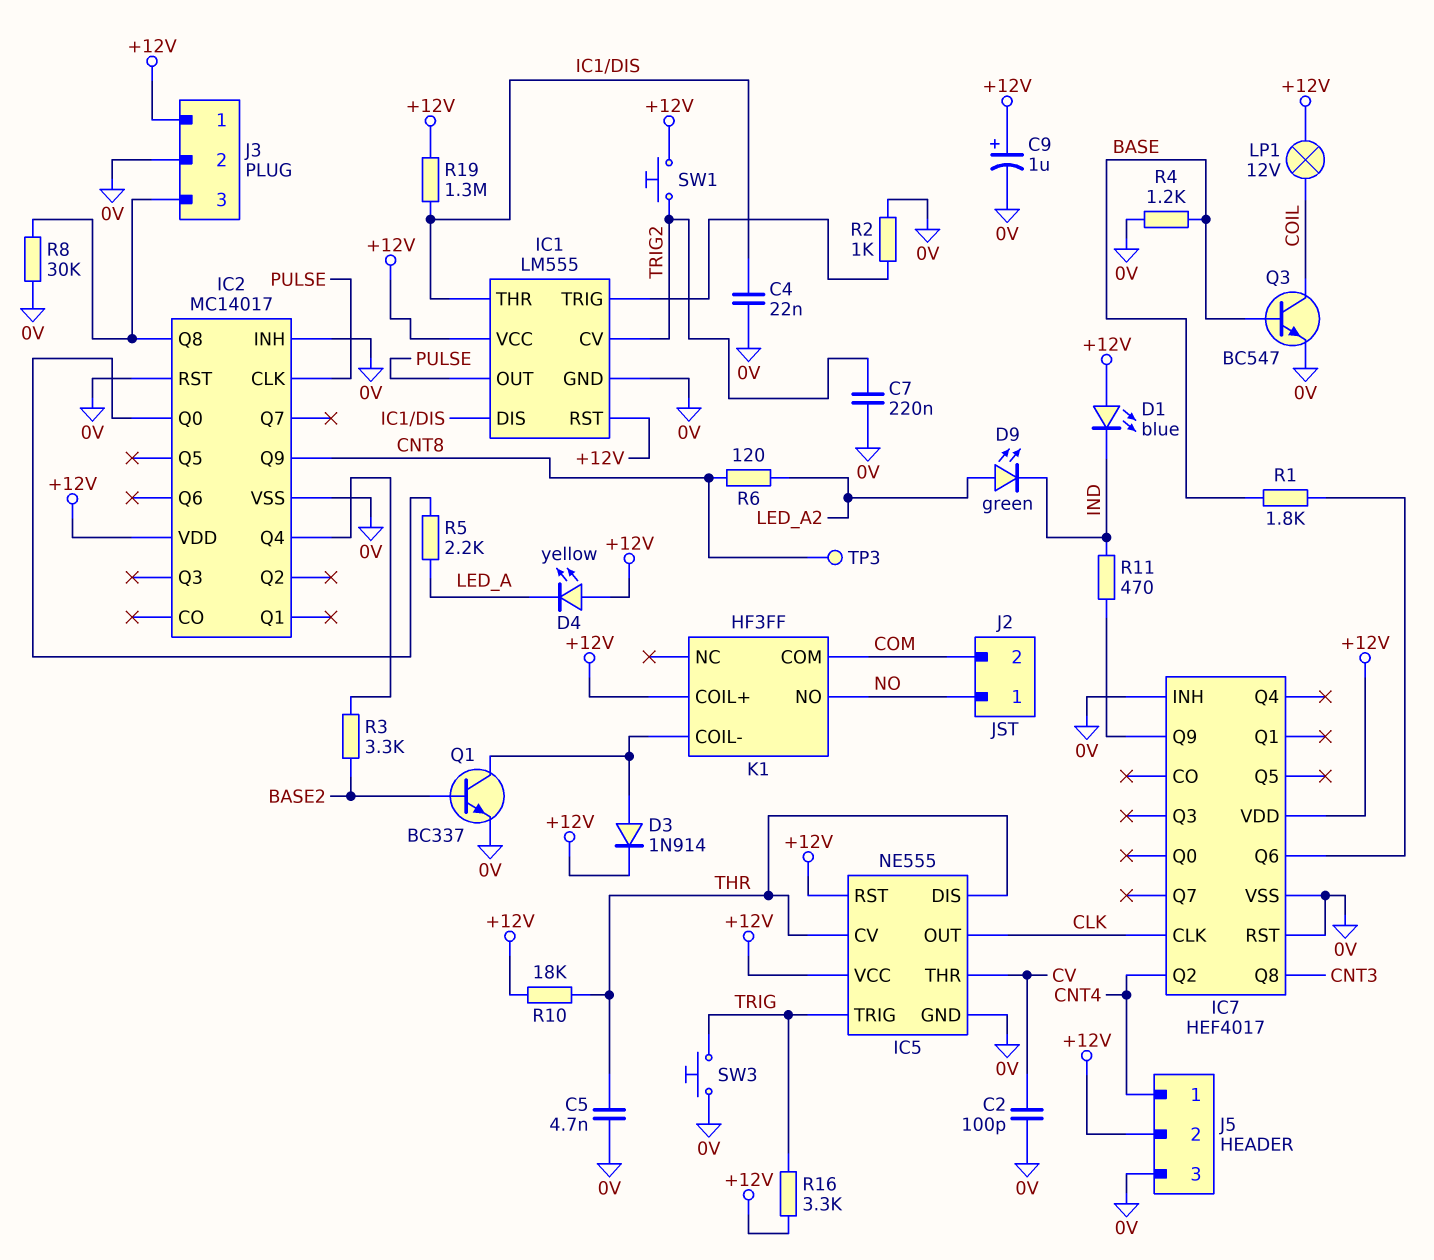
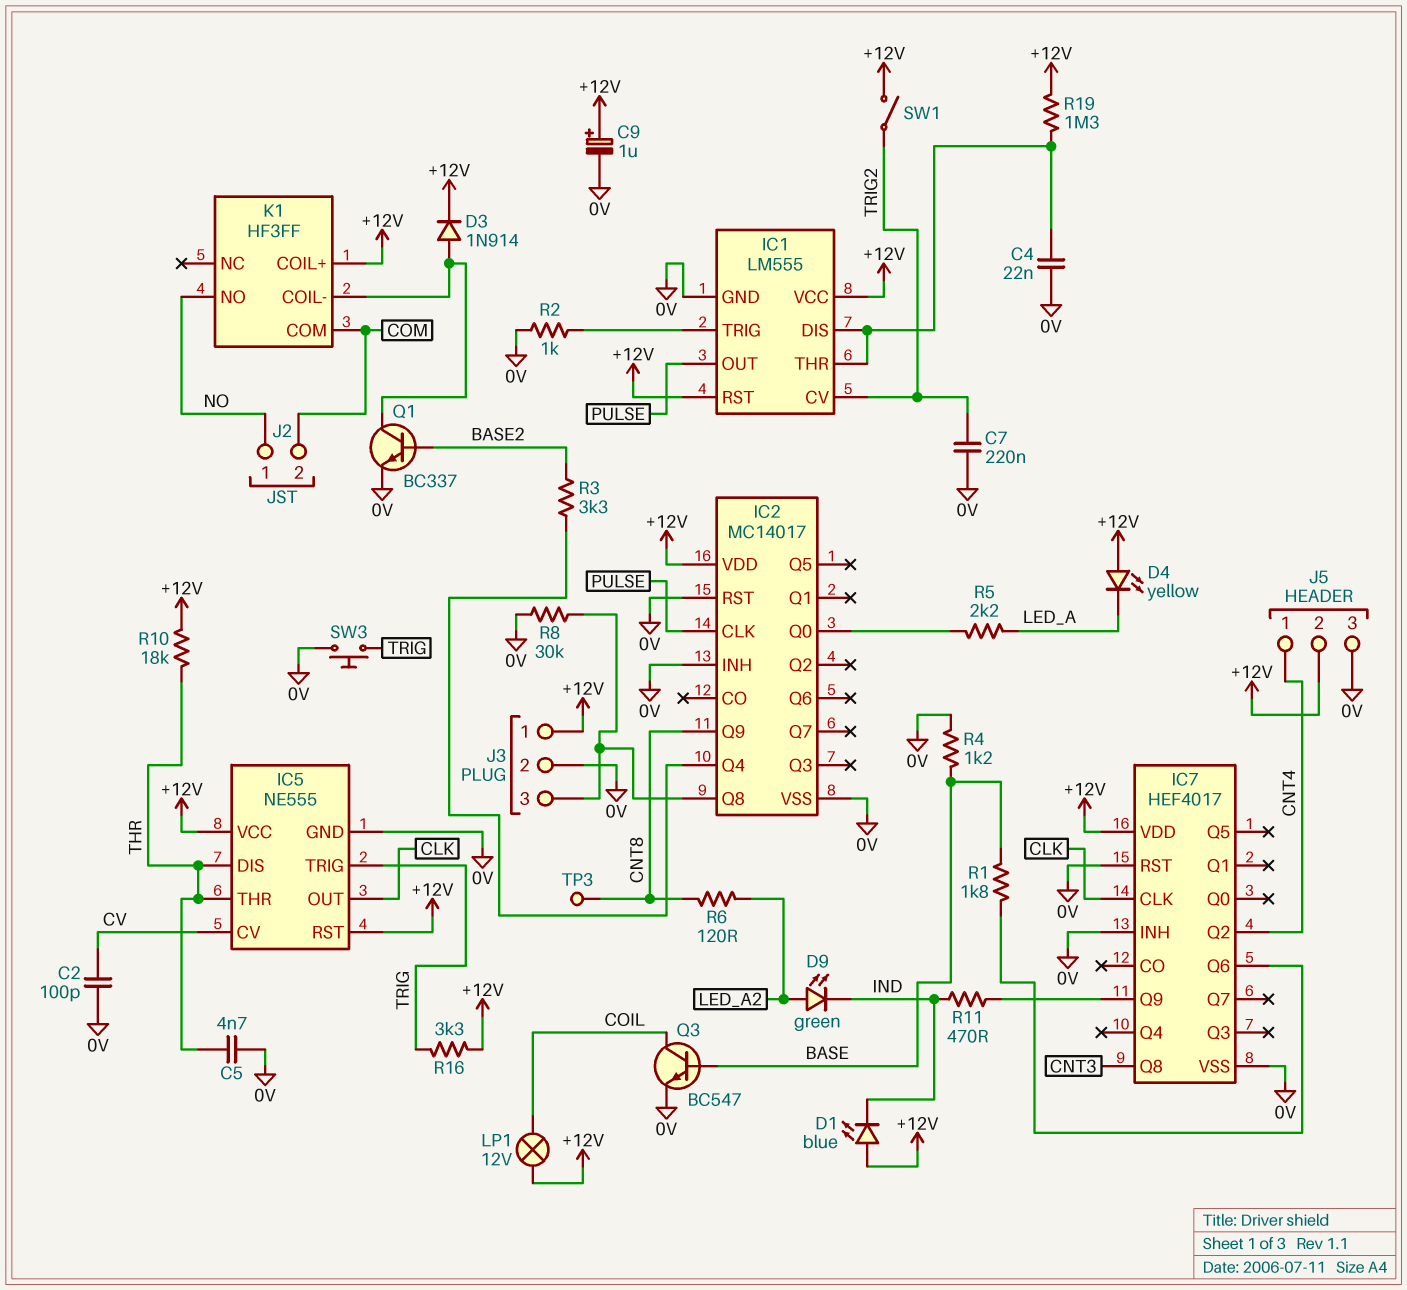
IC5 pin CV: THR -> CV
IC5 pin THR: CV -> THR
SW1: button (+12V, TRIG2) -> switch (+12V, TRIG2)

